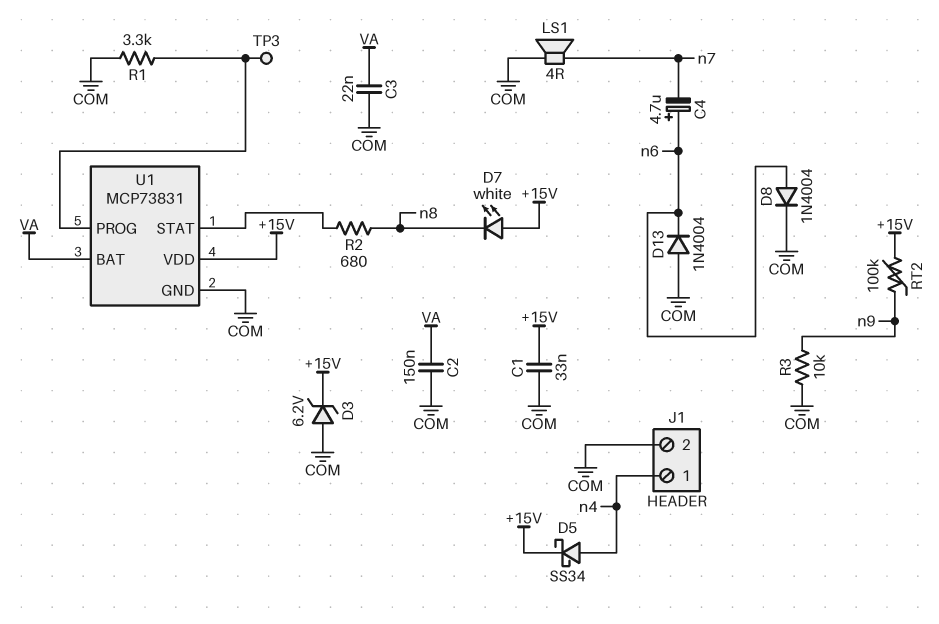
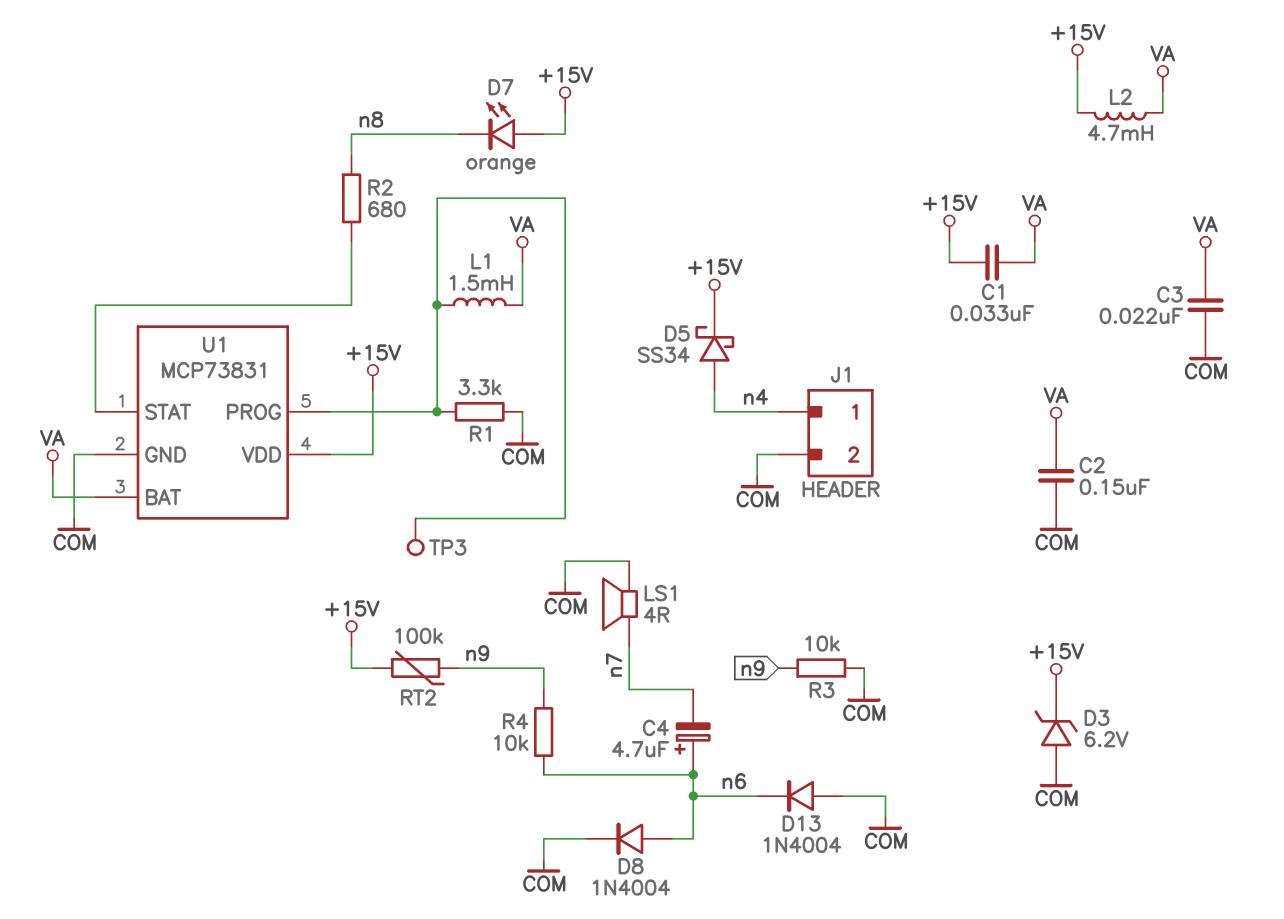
C1: 33nF (+15V, COM) -> 33nF (+15V, VA)
D7: LED white (A +15V, K n8) -> LED orange (A +15V, K n8)
L1: none -> 1.5mH (U1/PROG, VA)
L2: none -> 4.7mH (+15V, VA)
R4: none -> 10k (n6, n9)

